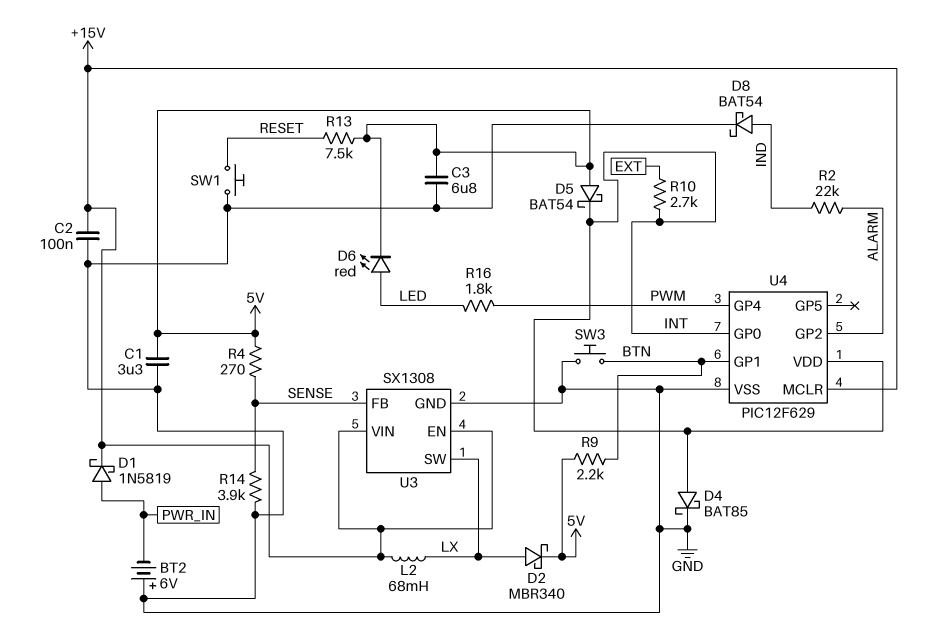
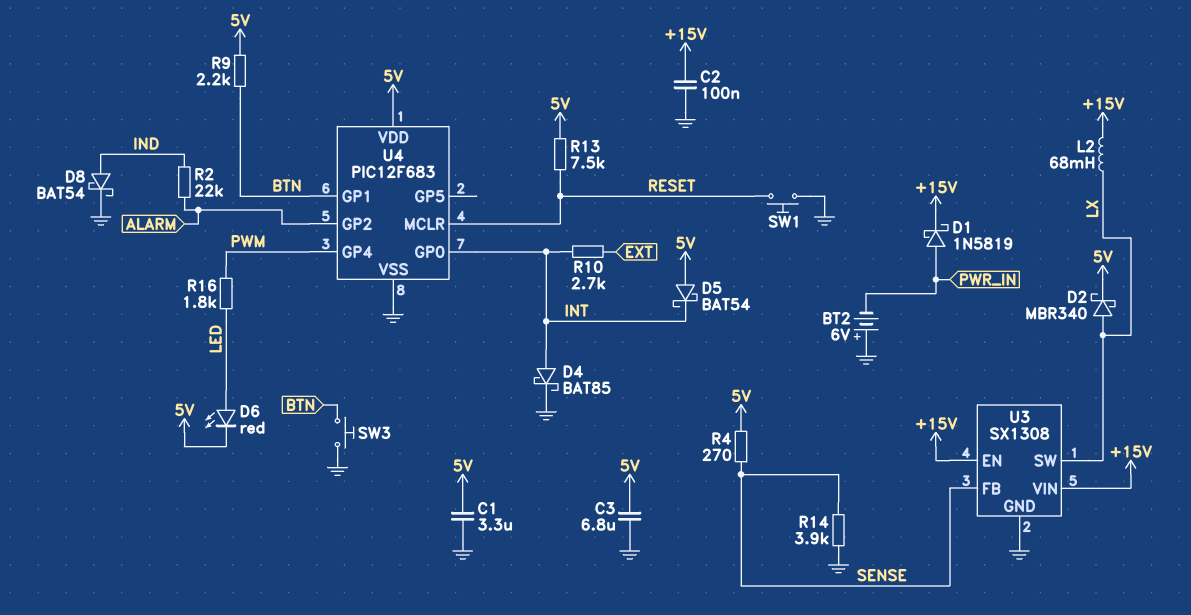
U4: PIC12F629 -> PIC12F683
U4 pin MCLR: +15V -> RESET
U4 pin VDD: INT -> 5V

